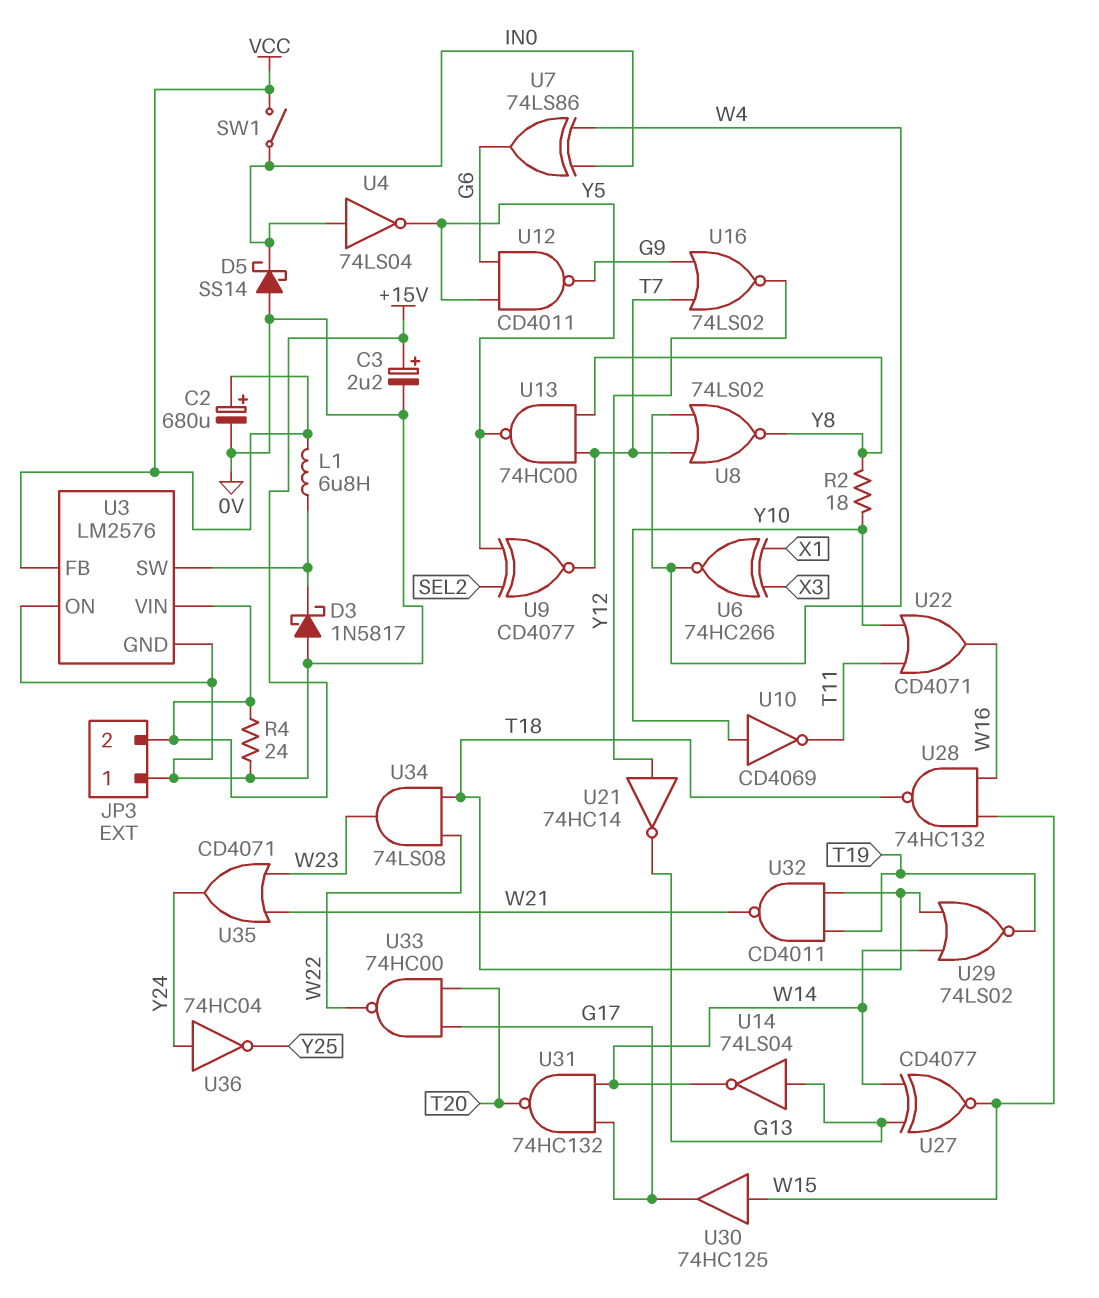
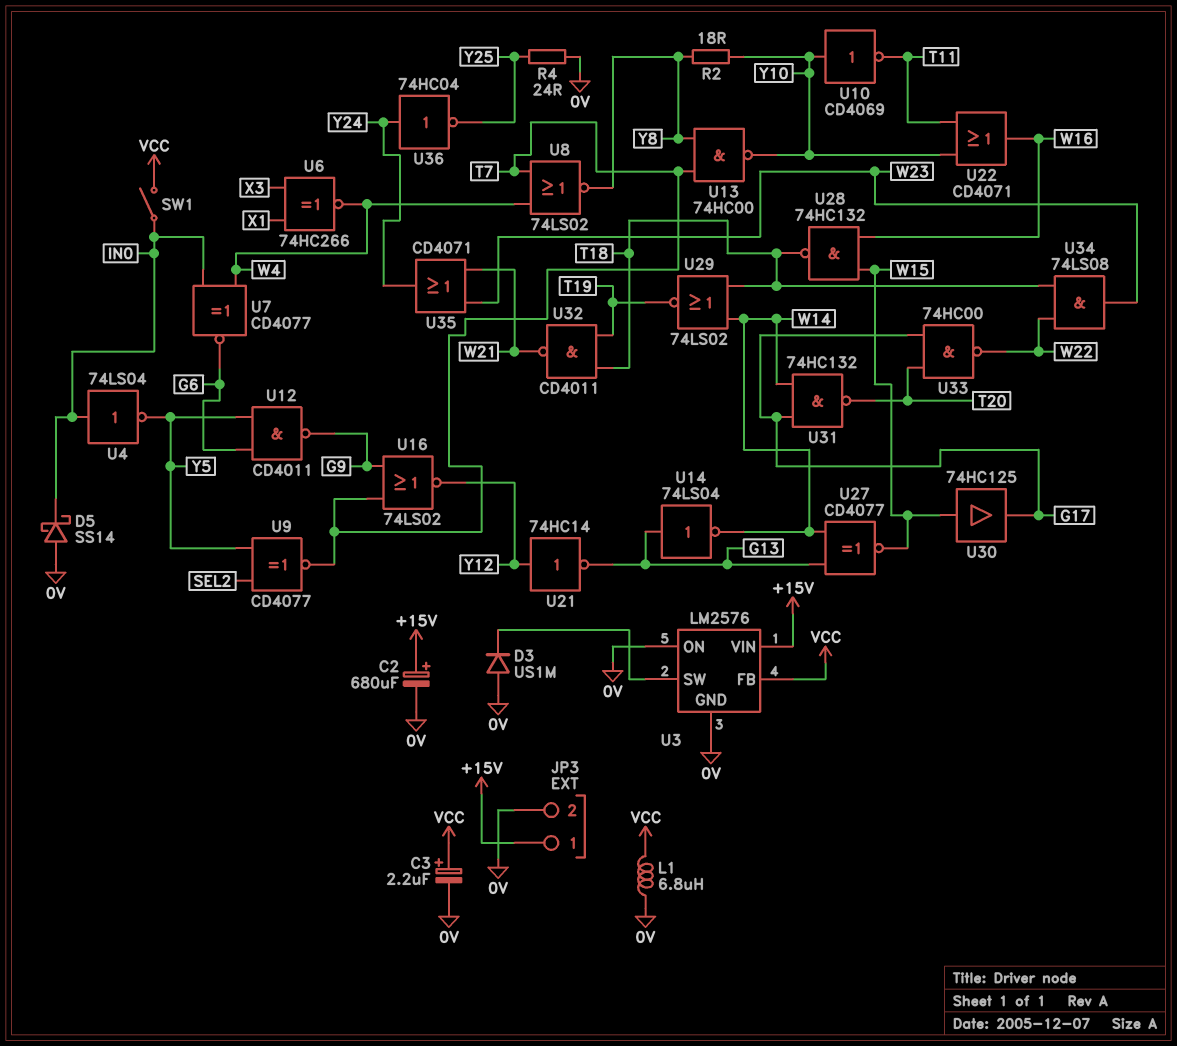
C2: 680uF (plus VCC, minus 0V) -> 680uF (plus +15V, minus 0V)
C3: 2.2uF (plus +15V, minus 0V) -> 2.2uF (plus VCC, minus 0V)
D3: schottky 1N5817 (A 0V, K U3/SW) -> diode US1M (A 0V, K U3/SW)
JP3 pin 1: 0V -> +15V
JP3 pin 2: +15V -> 0V
L1: 6.8uH (U3/SW, VCC) -> 6.8uH (0V, VCC)
R4: 24 (+15V, 0V) -> 24 (0V, Y25)
U7: XOR 74LS86 (in IN0, in W4, out G6) -> XNOR CD4077 (in IN0, in W4, out G6)
U13: NAND 74HC00 (in T7, in Y8, out Y5) -> NAND 74HC00 (in T7, in Y8, out Y10)

